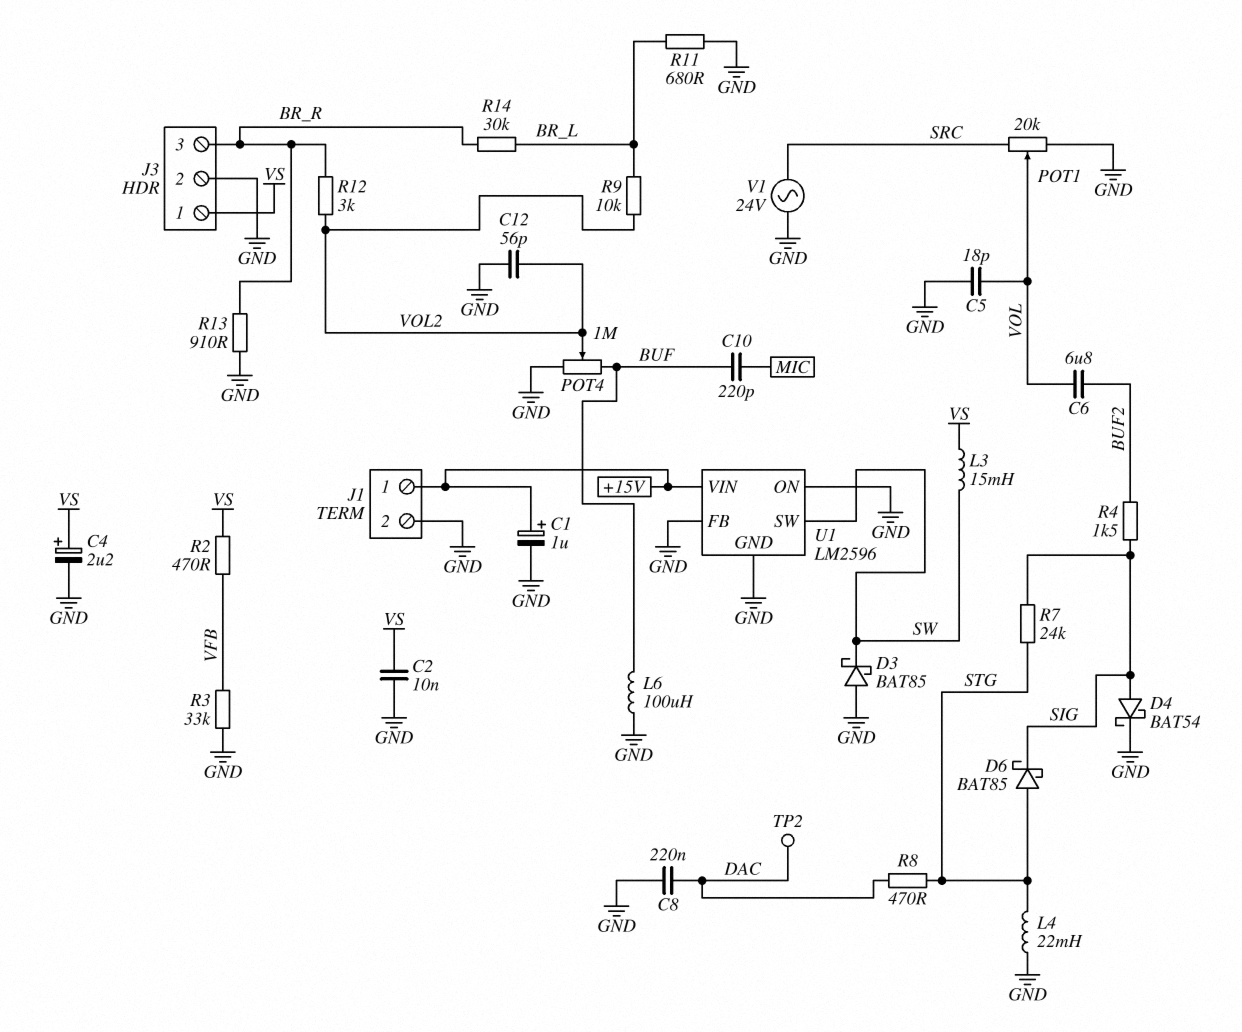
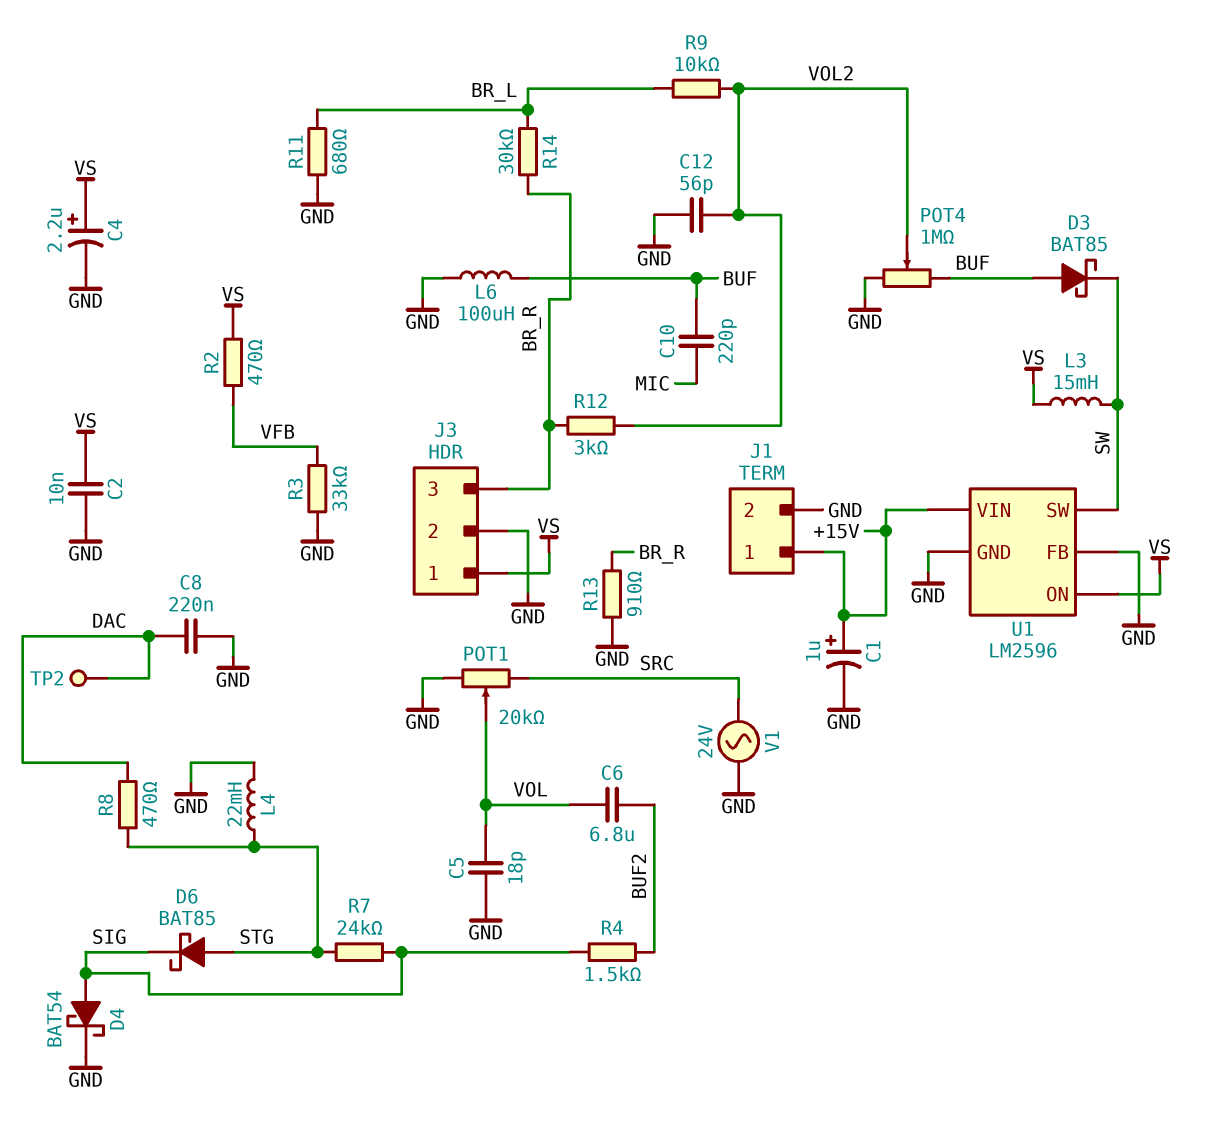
D3: schottky BAT85 (A GND, K SW) -> schottky BAT85 (A BUF, K SW)
U1 pin ON: GND -> VS

